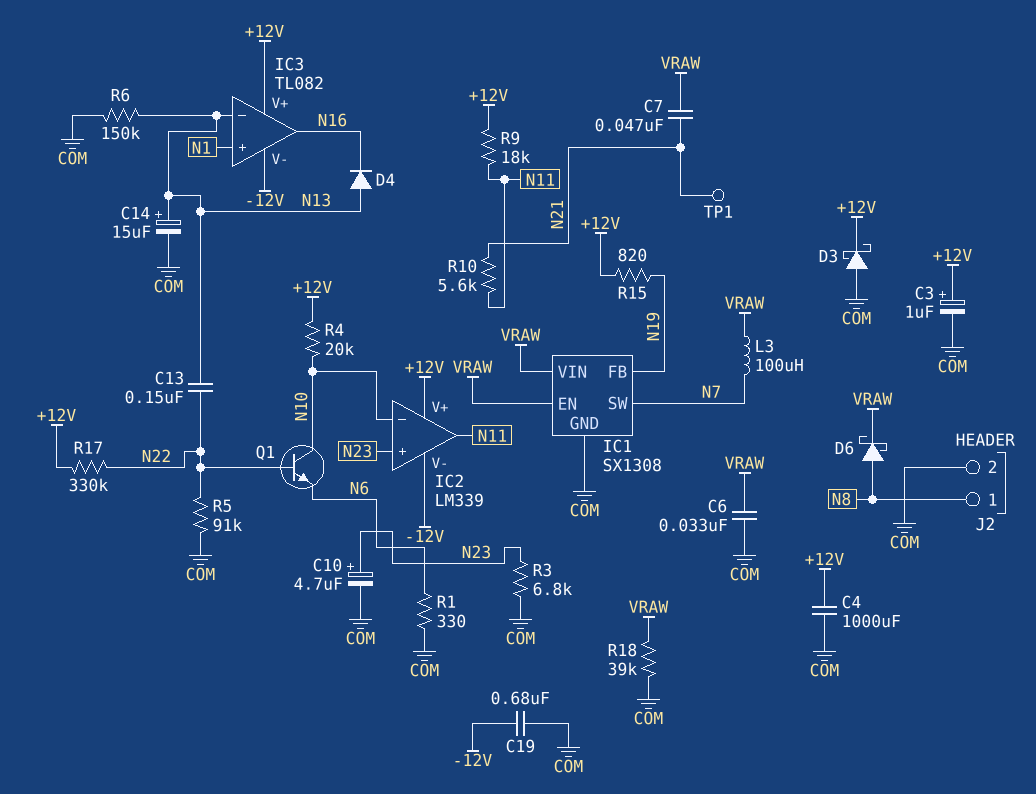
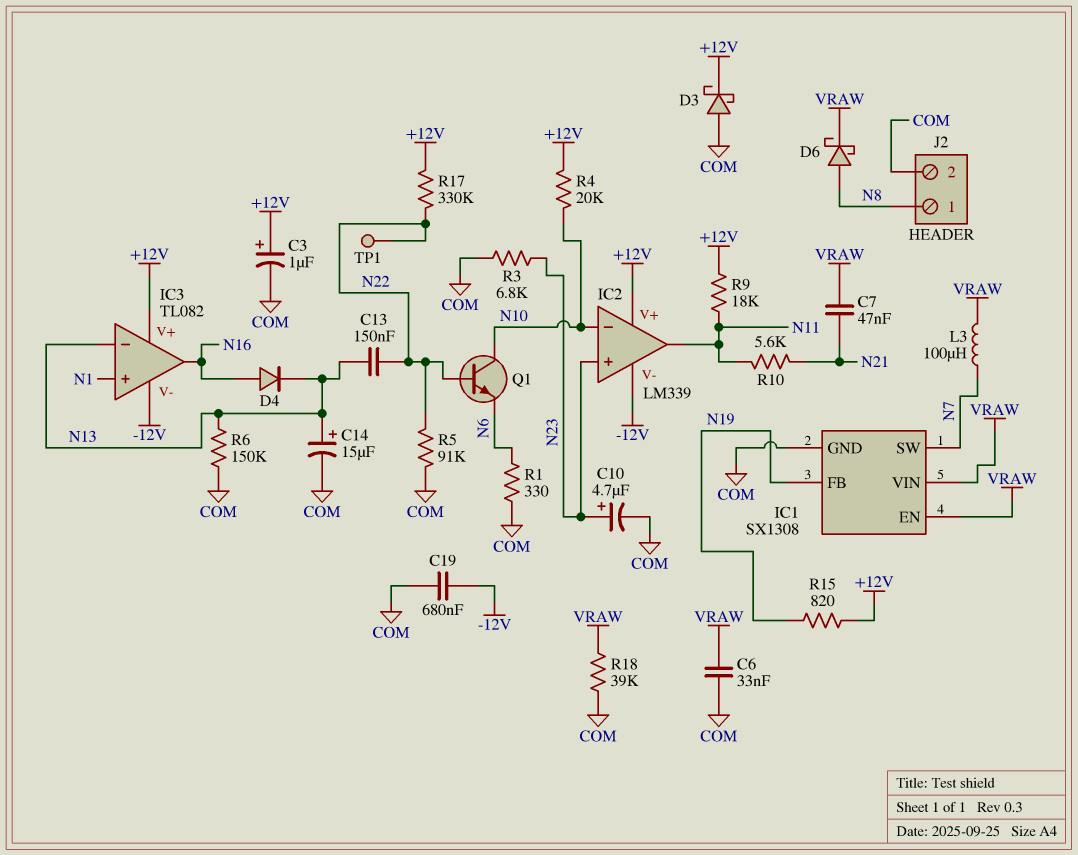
C4: 1000uF (+12V, COM) -> none
D4: diode (A N13, K N16) -> diode (A N16, K N13)
TP1: test point (N21) -> test point (N22)

